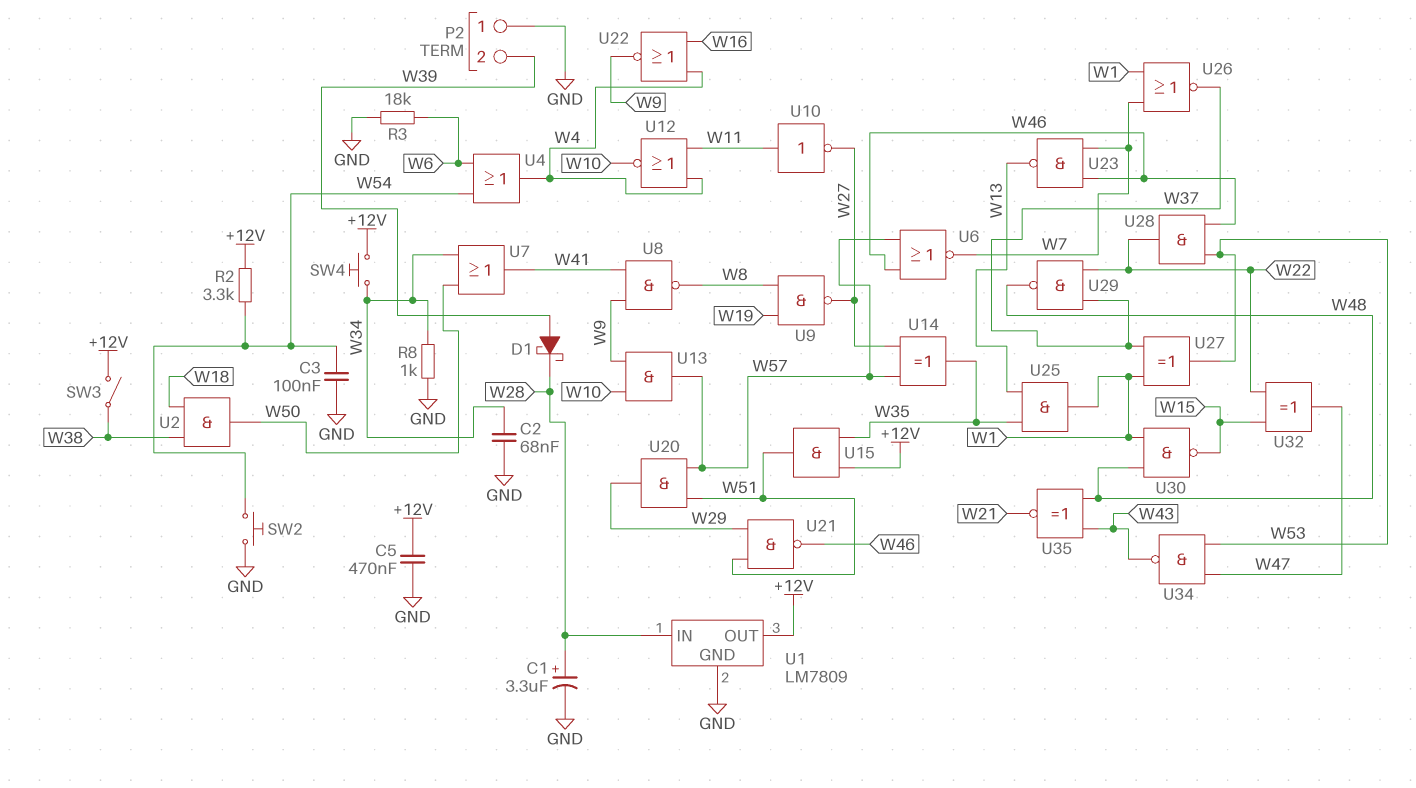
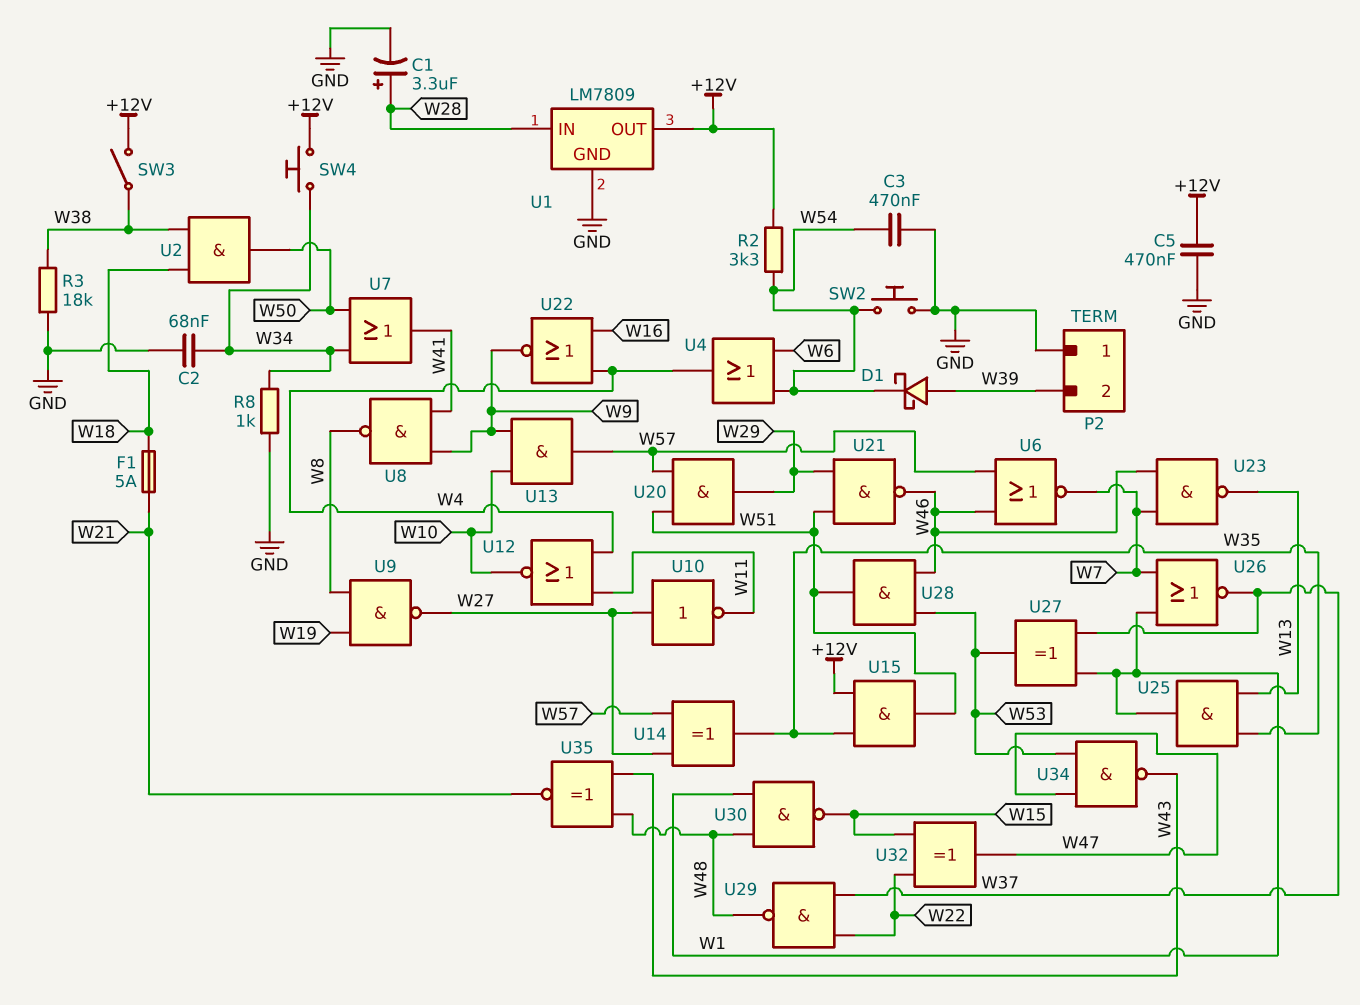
C3: 100nF (GND, W54) -> 470nF (GND, W54)
D1: schottky (A W39, K W28) -> schottky (A W39, K W54)
F1: none -> 5A (W18, W21)
R3: 18k (GND, W6) -> 18k (GND, W38)
U10: NOT (in W11, out W27) -> NOT (in W27, out W11)
U28: AND (in W46, in W53, out W22) -> AND (in W46, in W53, out W51)

